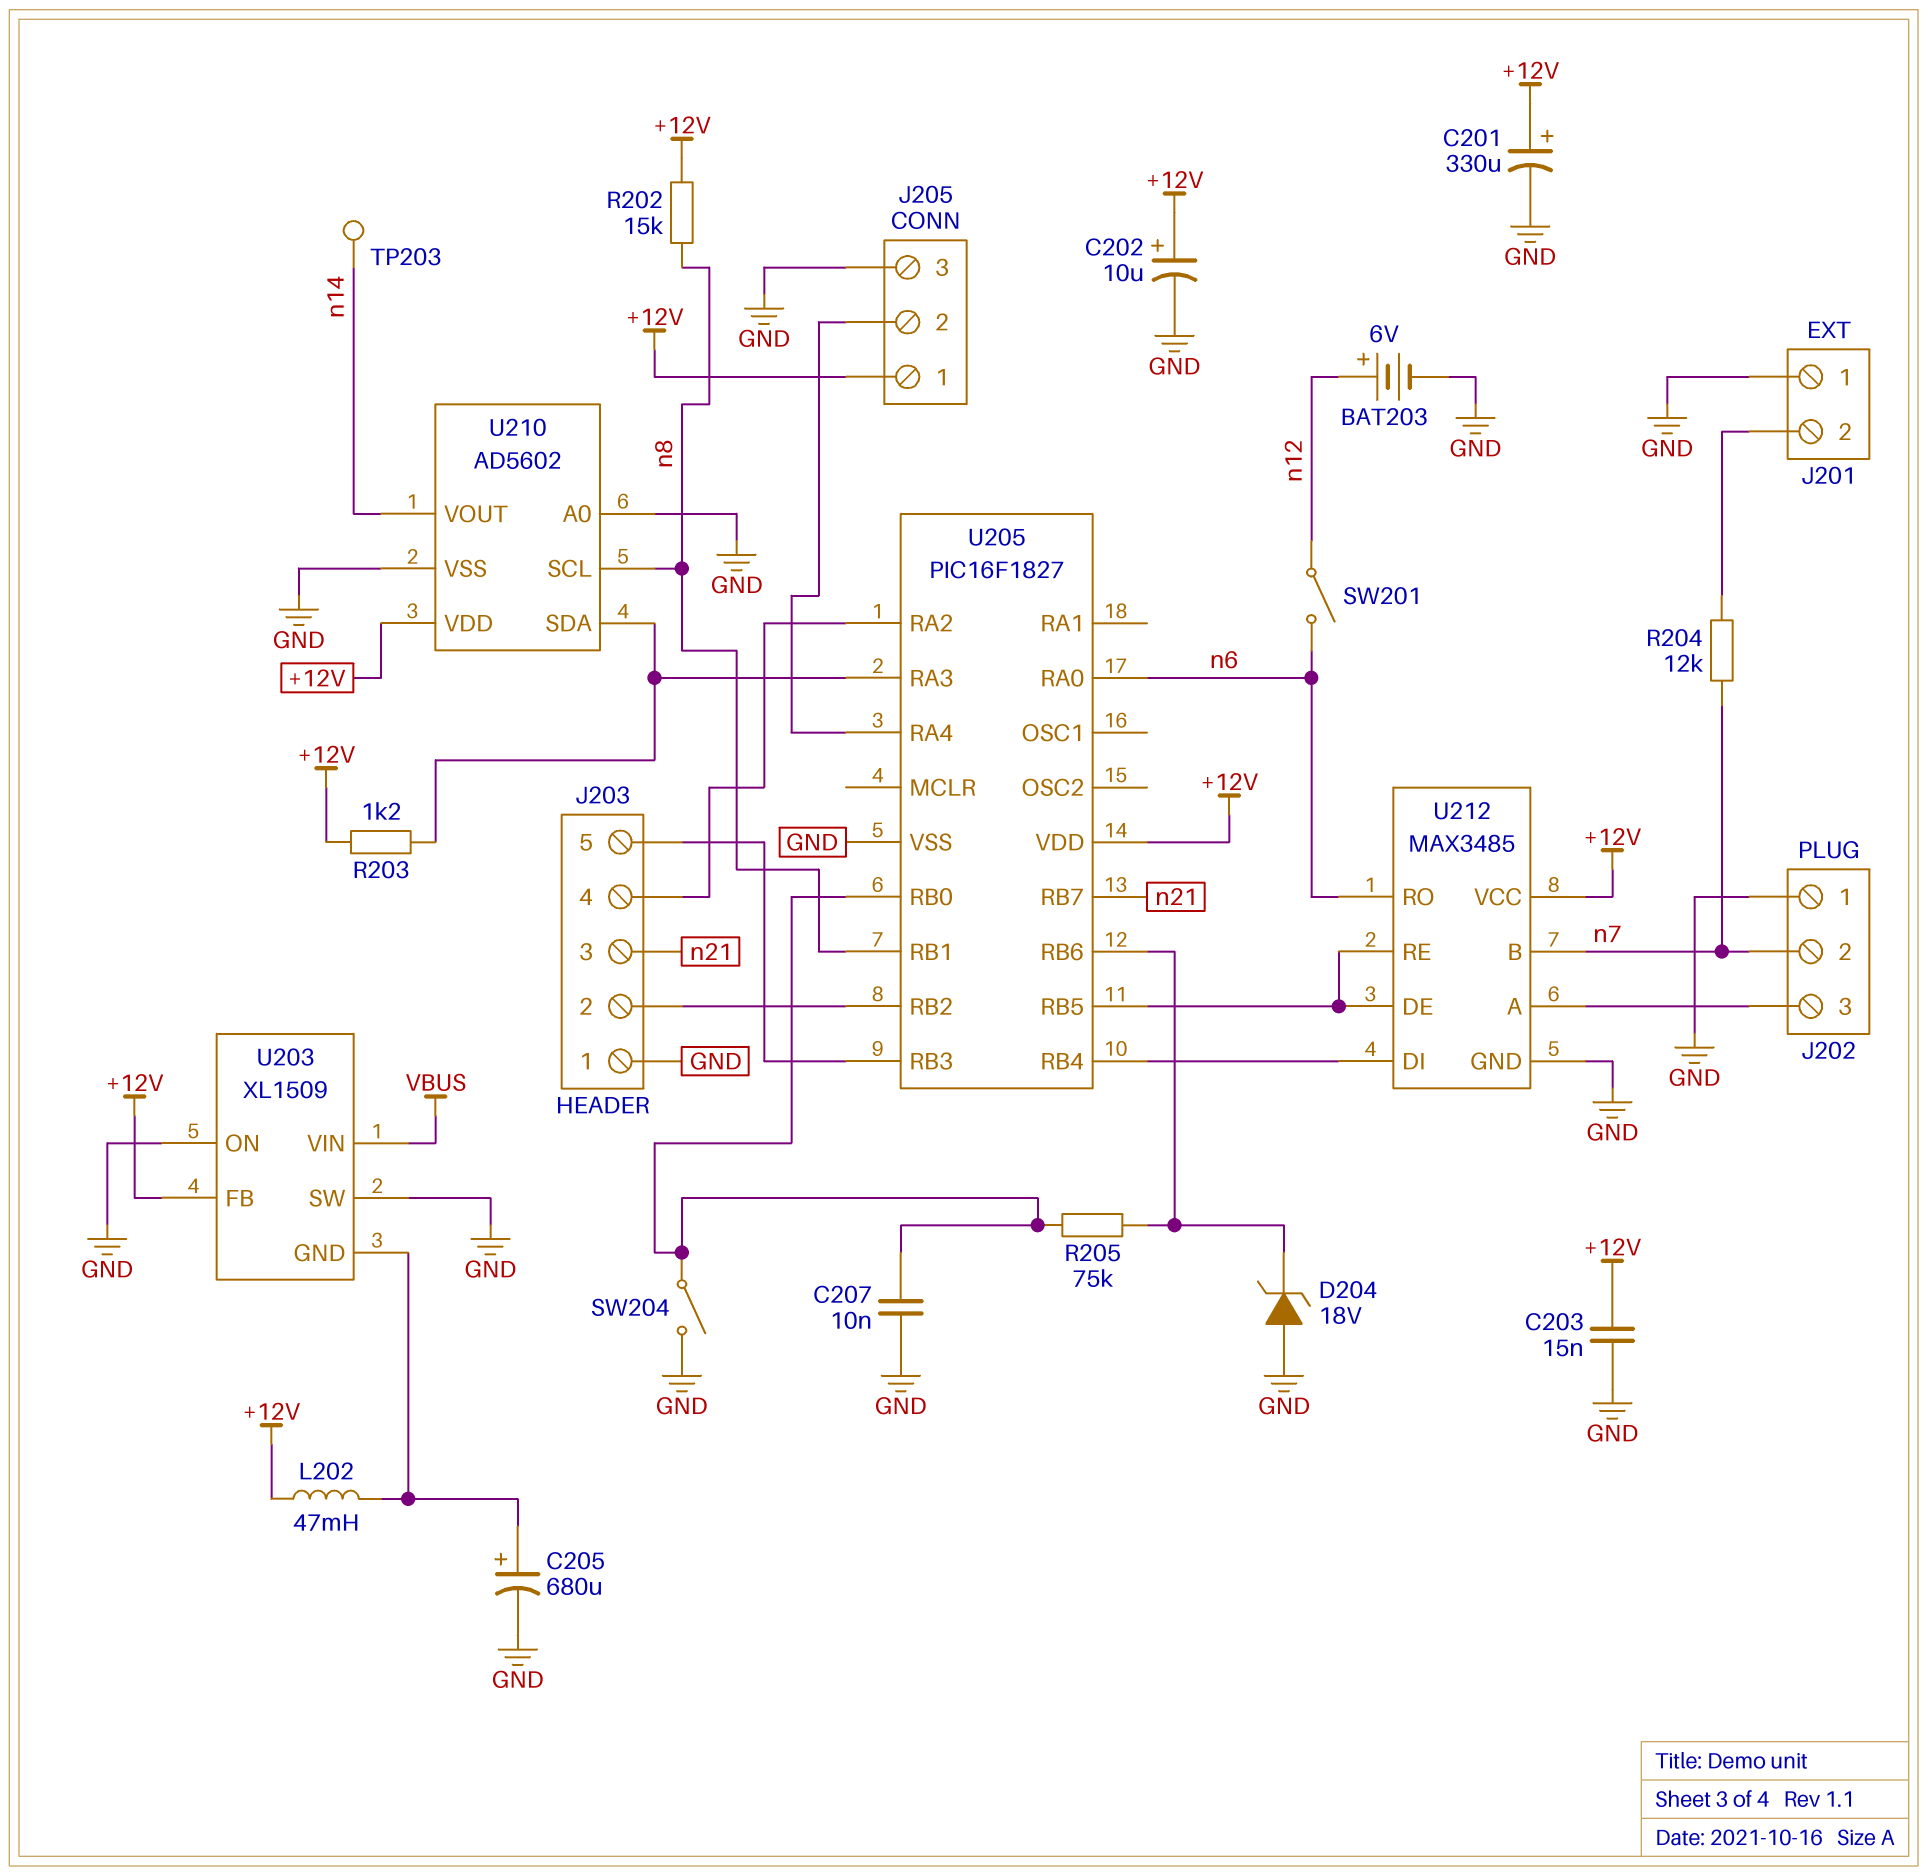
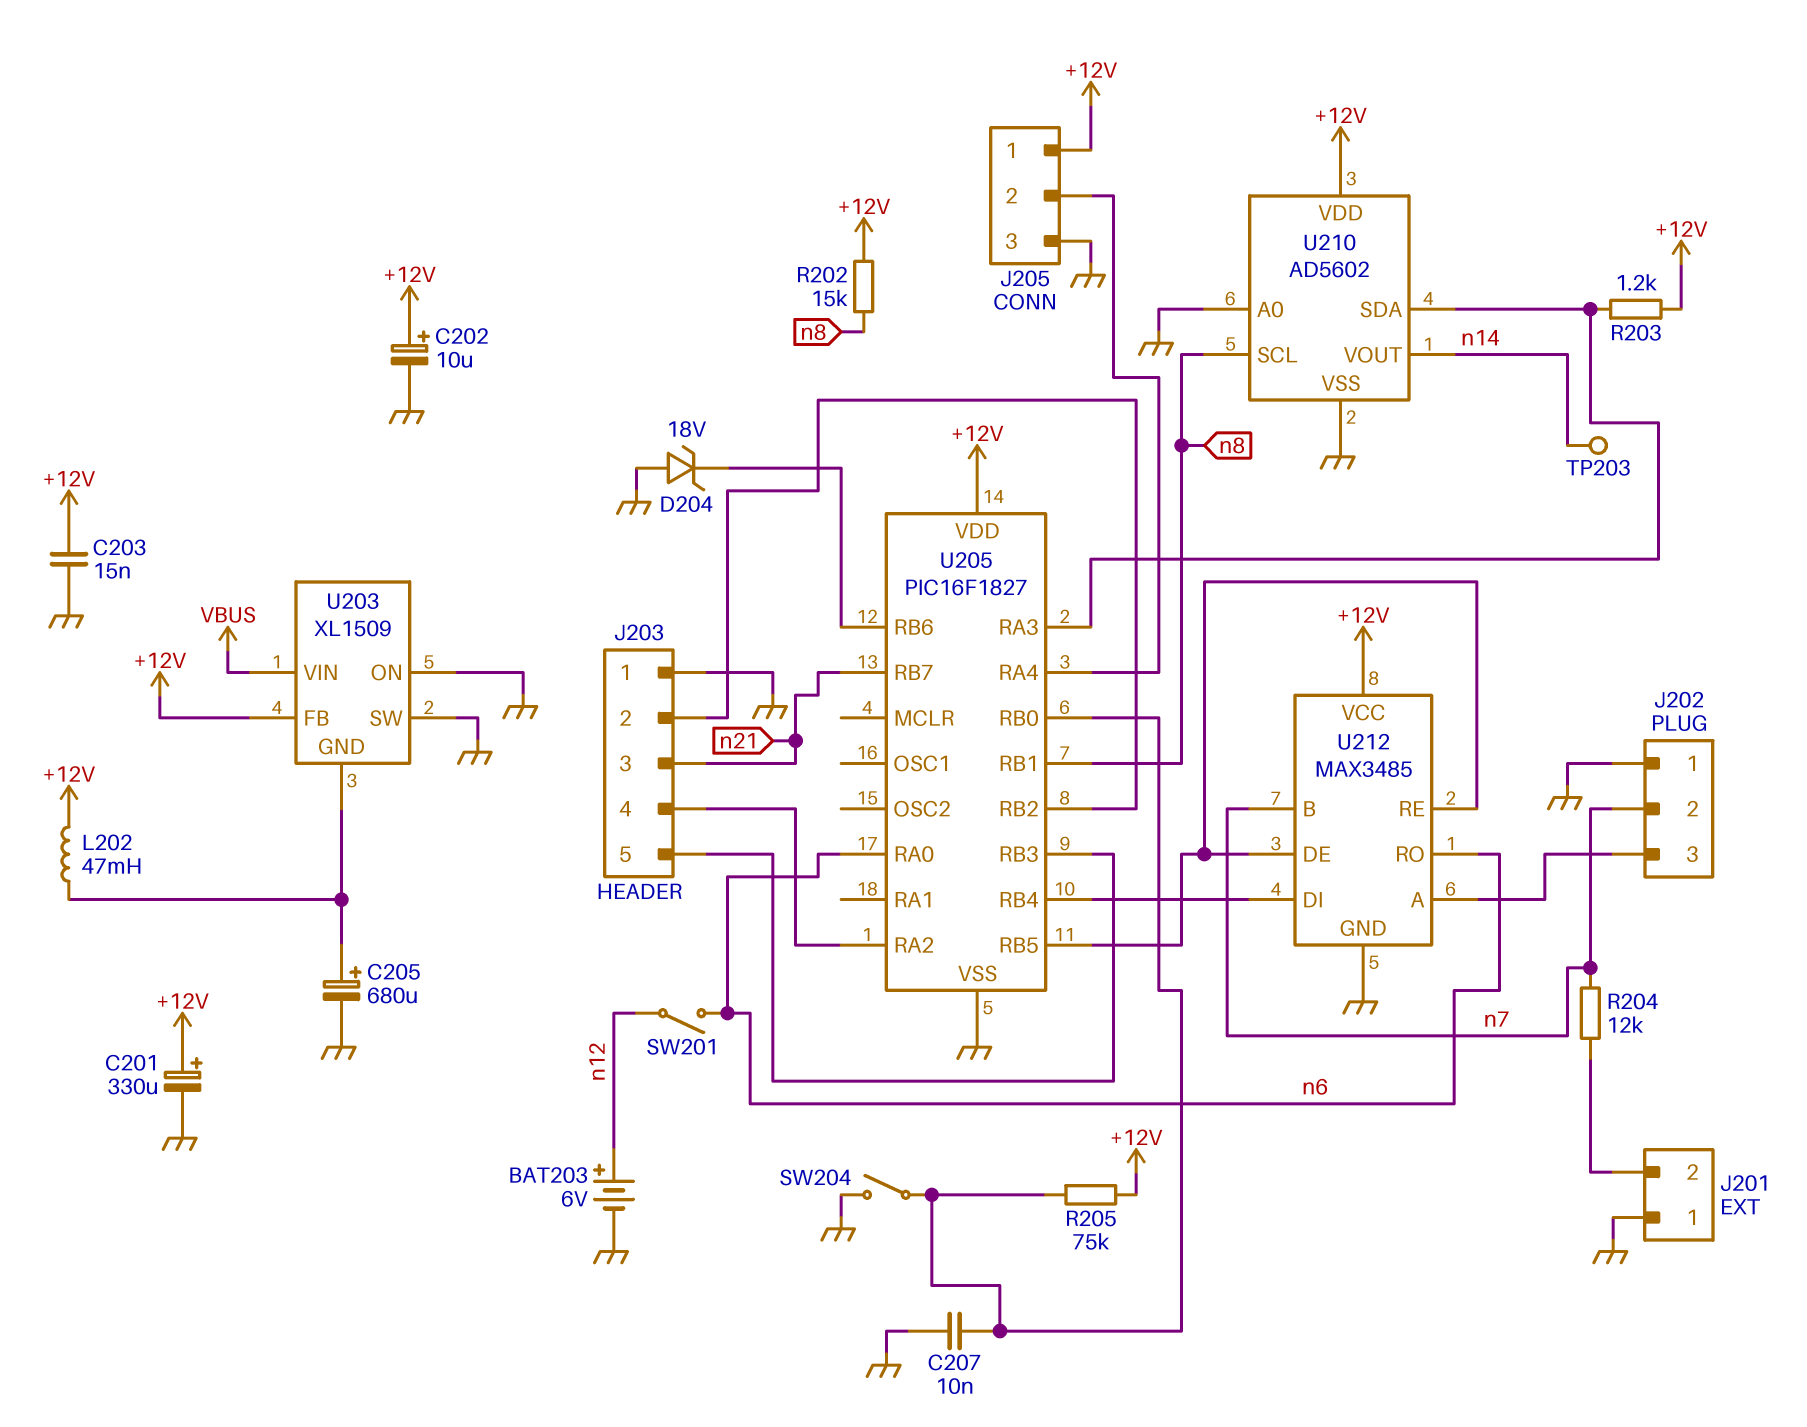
R205: 75k (U205/RB0, U205/RB6) -> 75k (+12V, U205/RB0)

